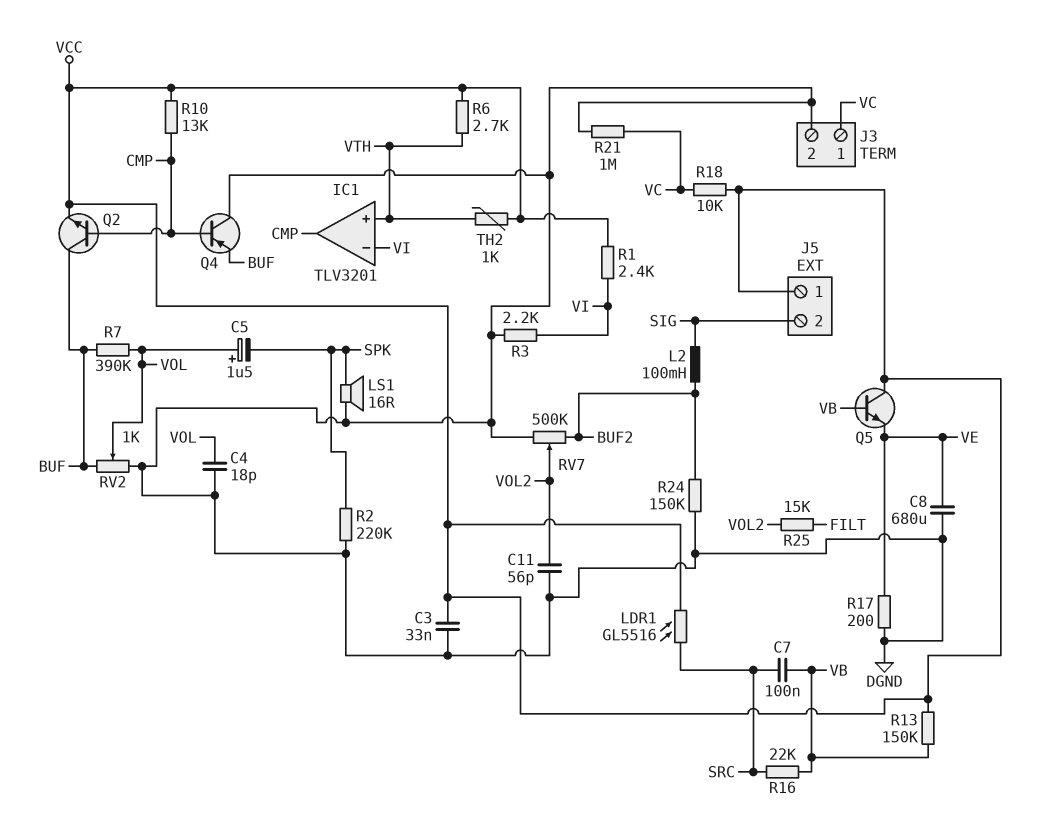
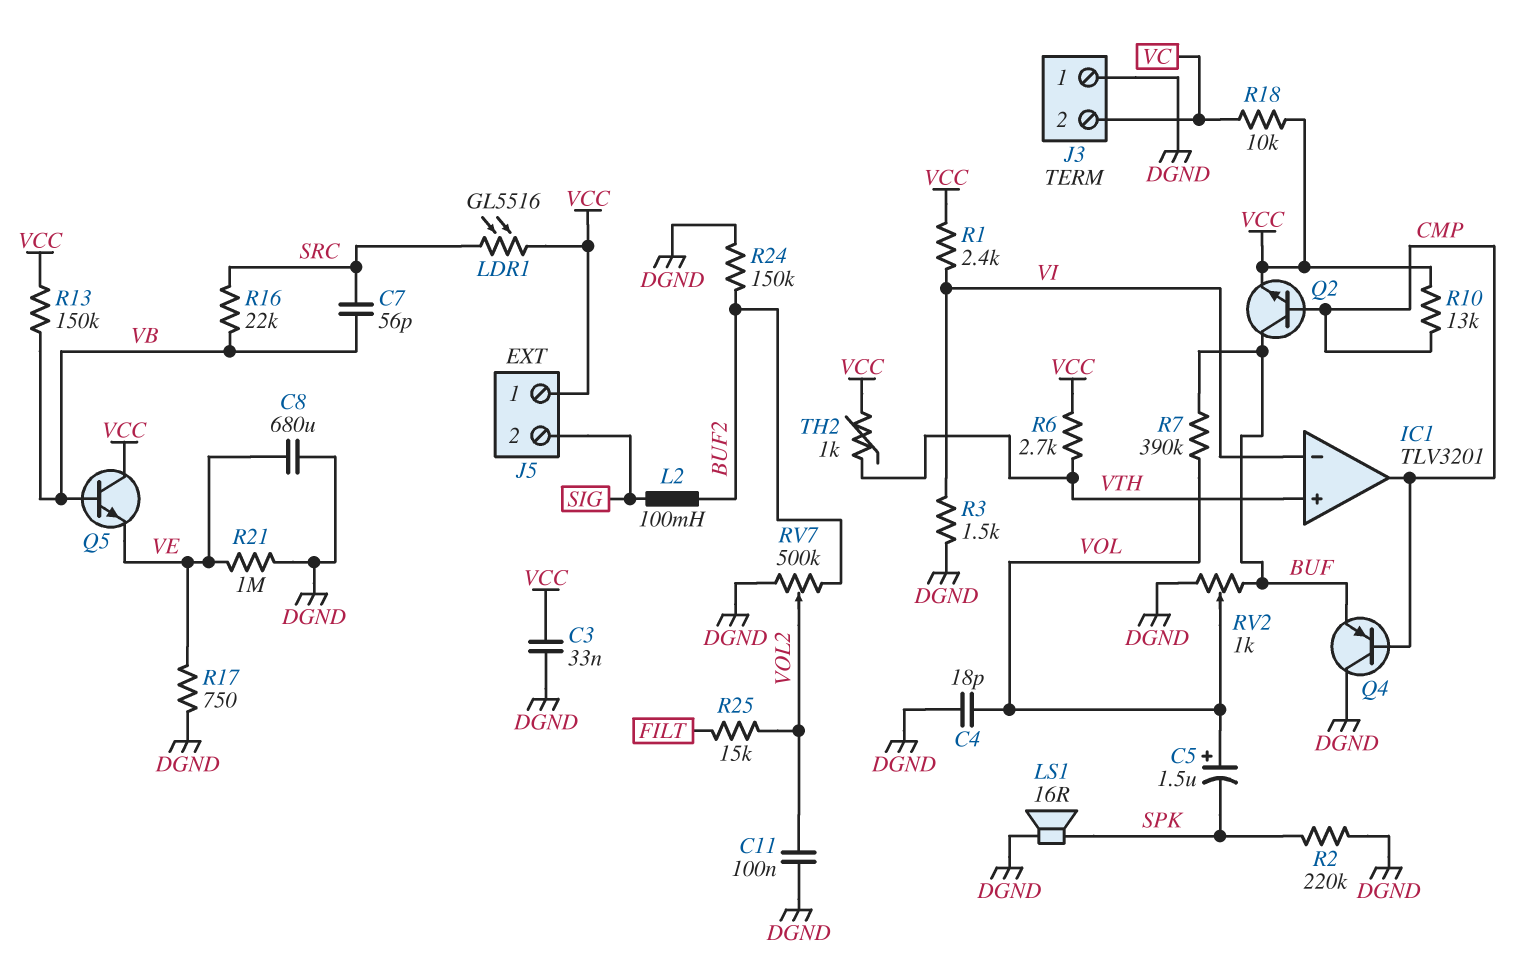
C7: 100nF (SRC, VB) -> 56pF (SRC, VB)
C11: 56pF (DGND, VOL2) -> 100nF (DGND, VOL2)
J3 pin 1: VC -> DGND
J3 pin 2: DGND -> VC
R3: 2.2k (DGND, VI) -> 1.5k (DGND, VI)
R17: 200 (DGND, VE) -> 750 (DGND, VE)
R21: 1M (DGND, VC) -> 1M (DGND, VE)

